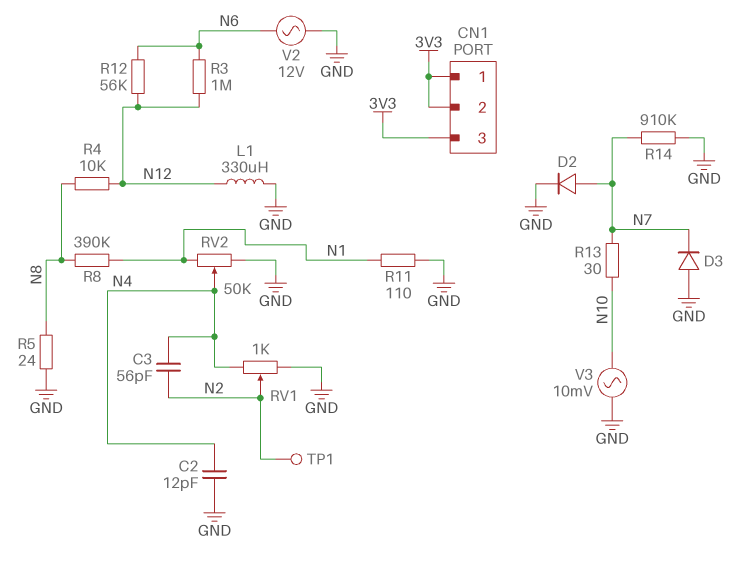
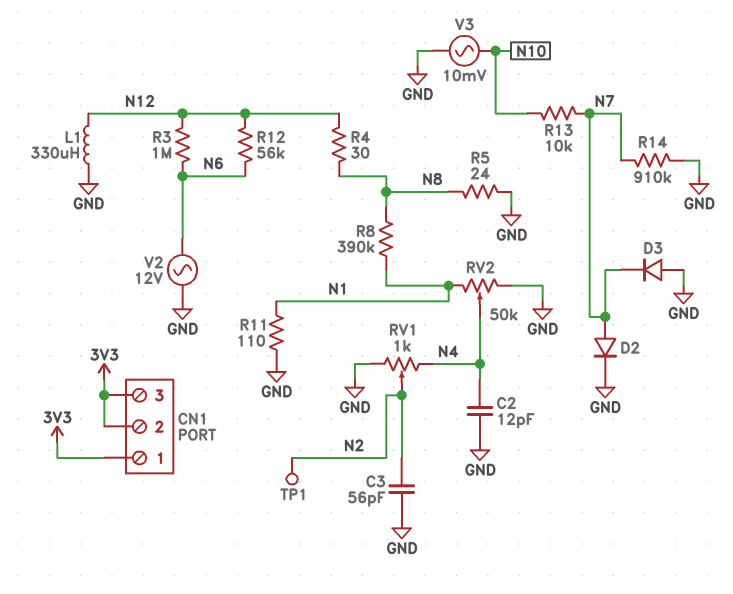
C3: 56pF (N2, N4) -> 56pF (GND, N2)
R4: 10k (N8, N12) -> 30 (N8, N12)
R13: 30 (N7, N10) -> 10k (N7, N10)

